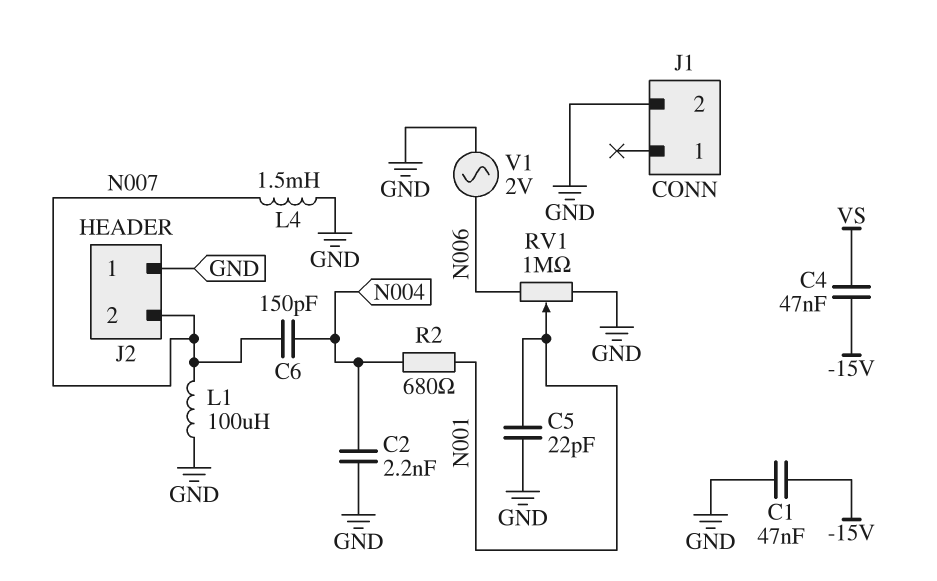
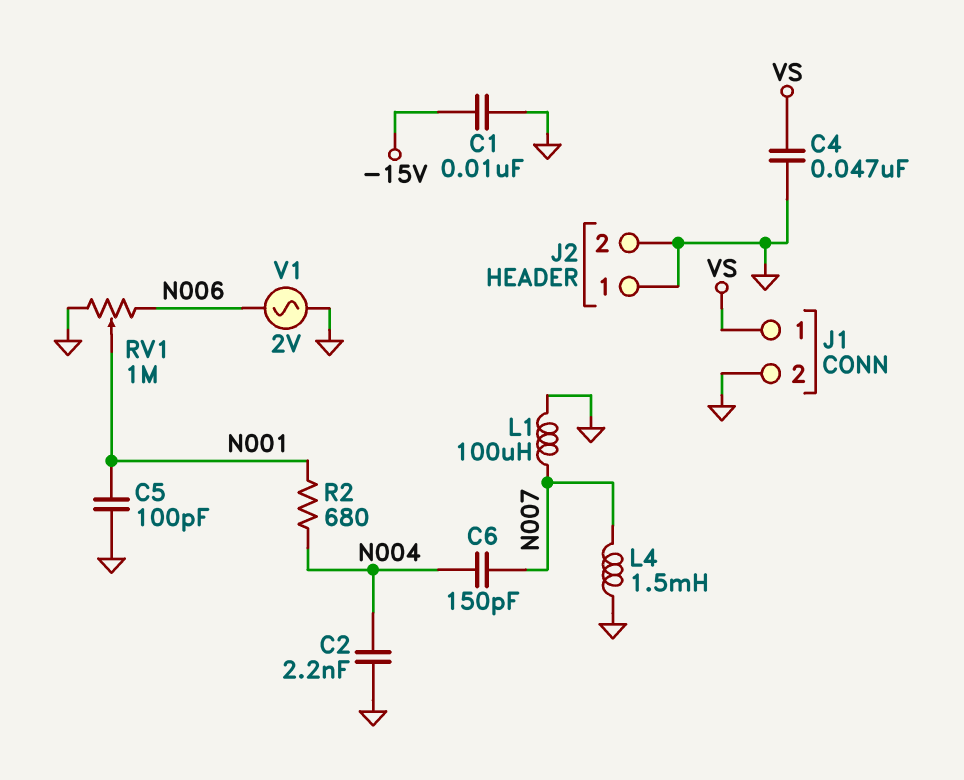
C1: 47nF (-15V, GND) -> 10nF (-15V, GND)
C4: 47nF (-15V, VS) -> 47nF (GND, VS)
C5: 22pF (GND, N001) -> 100pF (GND, N001)
J1 pin 1: none -> VS
J2 pin 2: N007 -> GND

